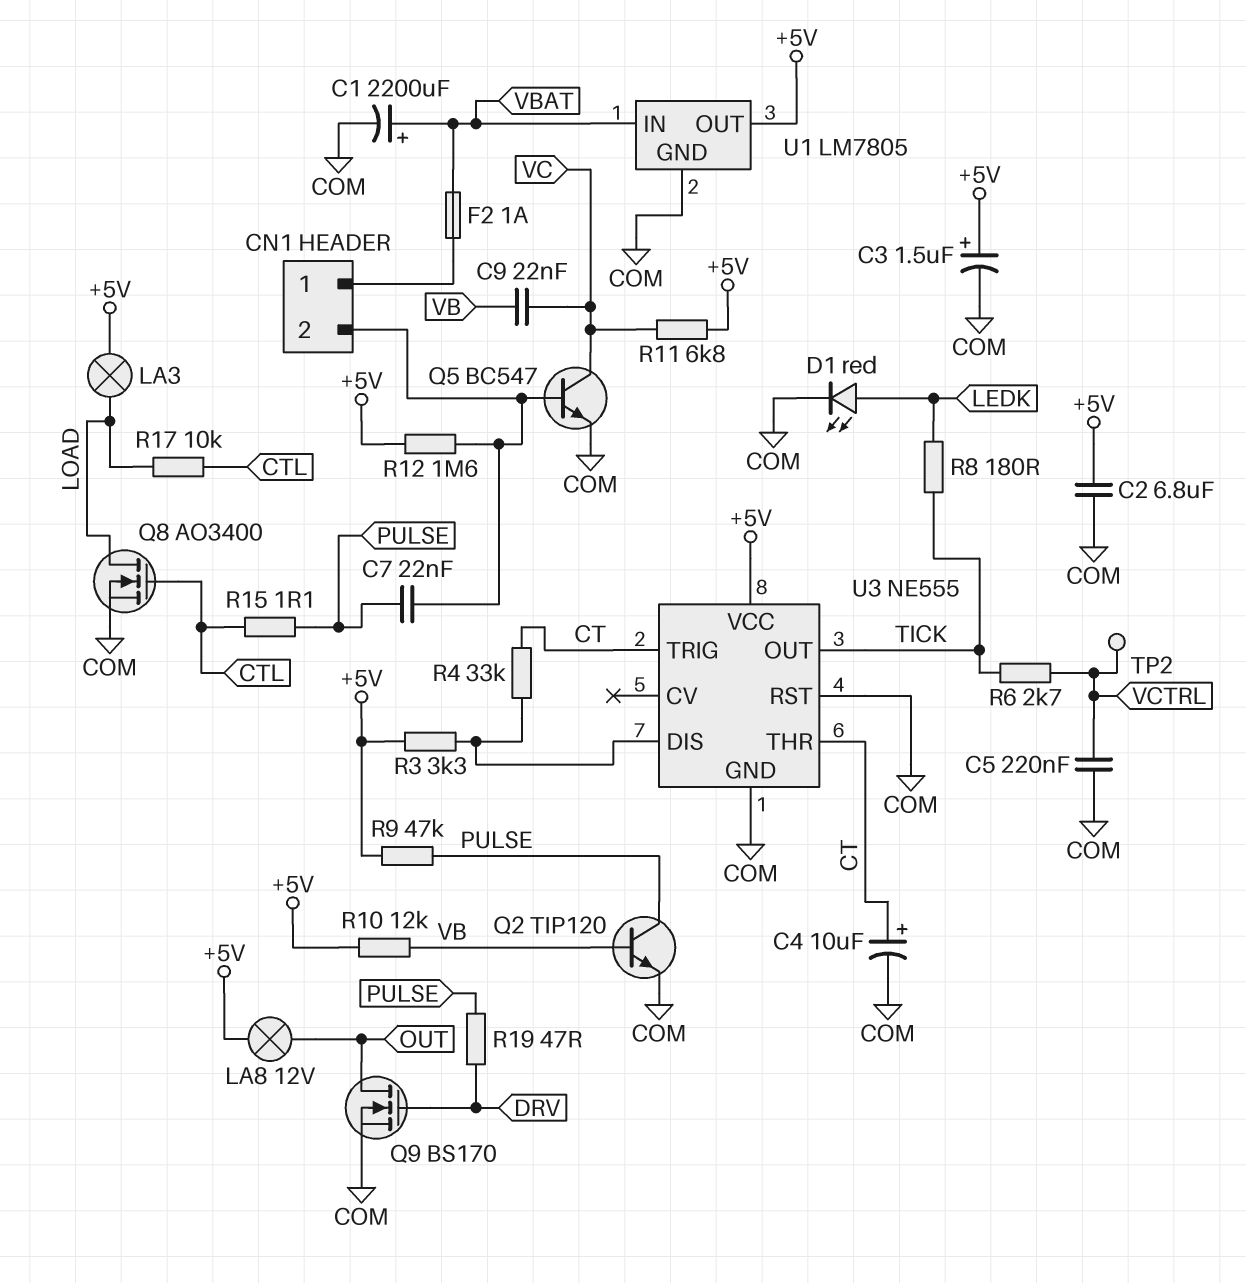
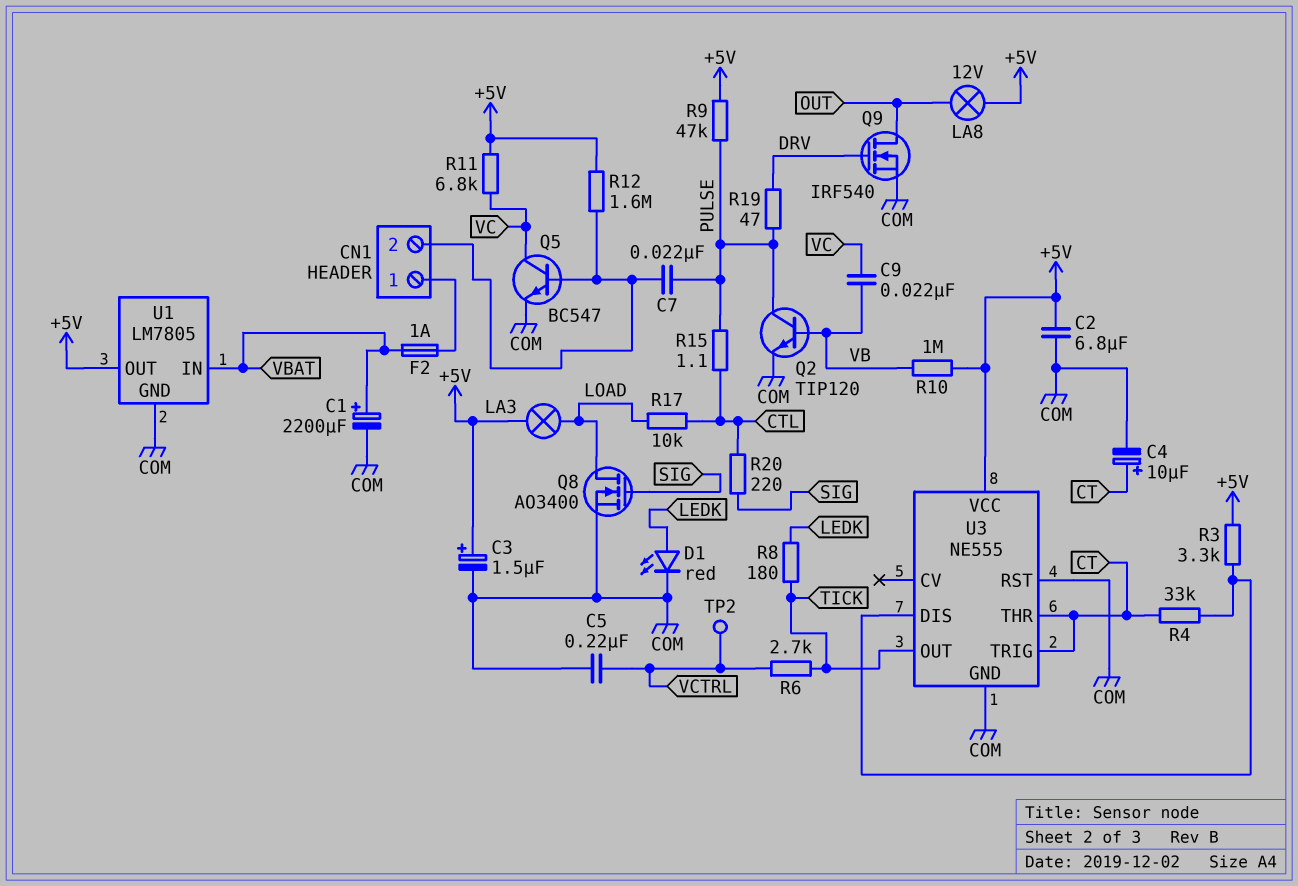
Q8: NMOS AO3400 (G CTL, D LOAD, S COM) -> NMOS AO3400 (G SIG, D LOAD, S COM)
Q9: NMOS BS170 (G DRV, D OUT, S COM) -> NMOS IRF540 (G DRV, D OUT, S COM)
R10: 12k (+5V, VB) -> 1M (+5V, VB)
R20: none -> 220 (CTL, SIG)

